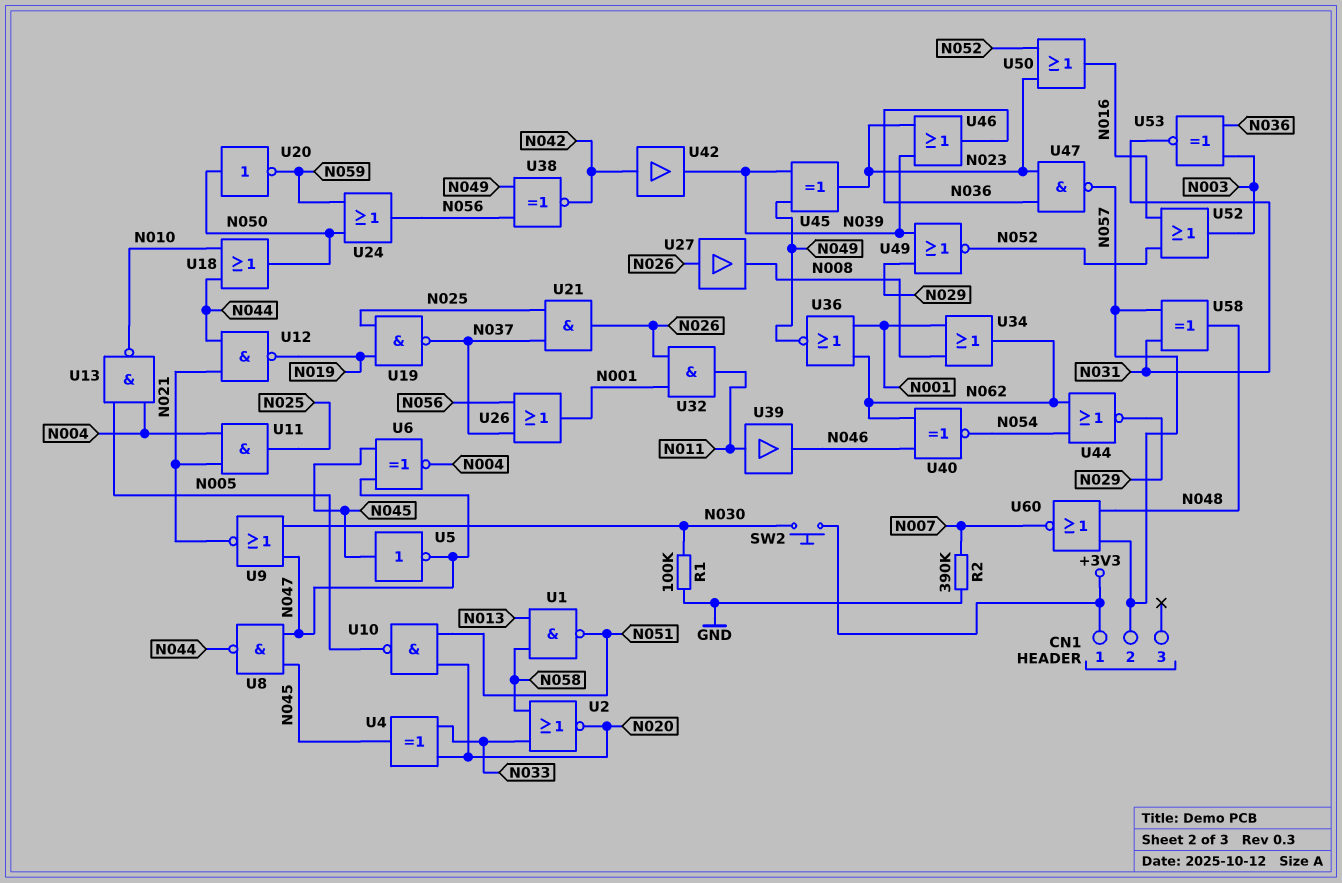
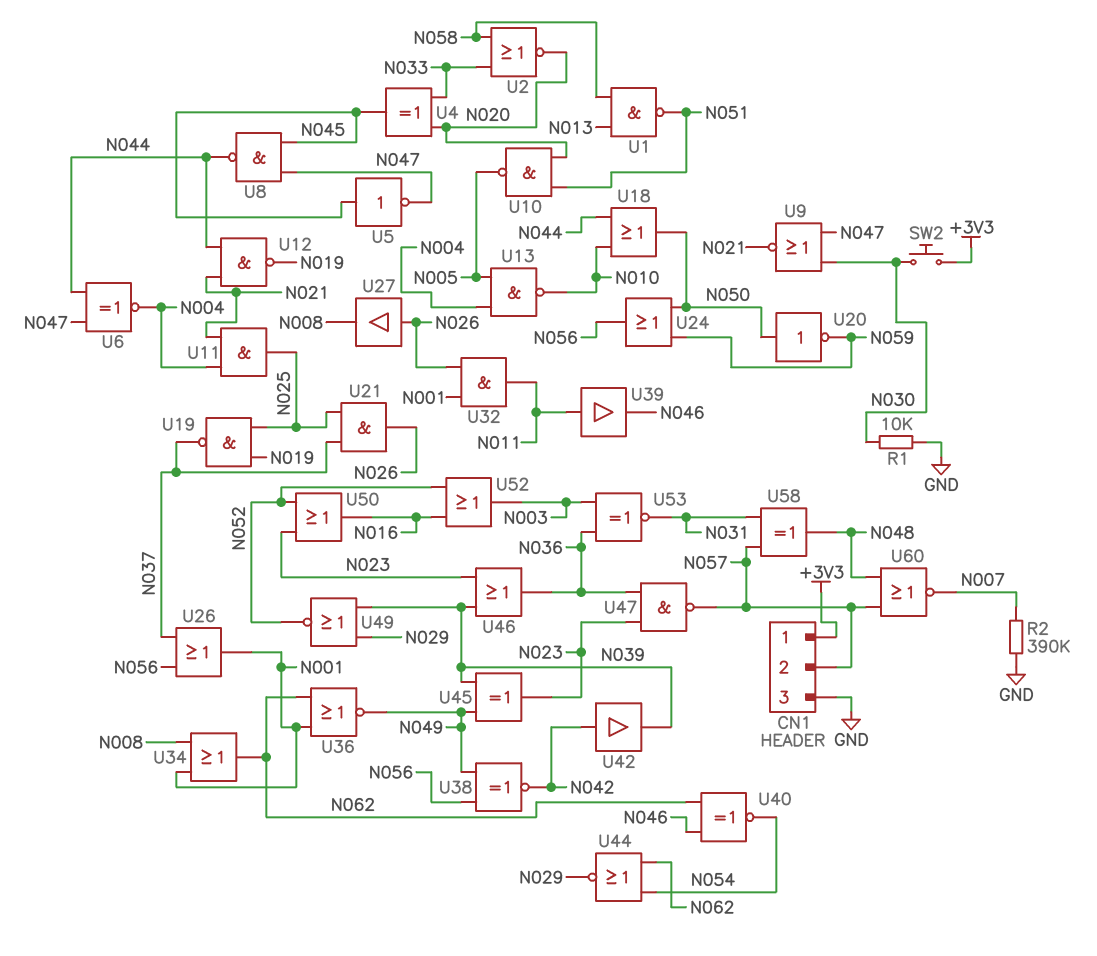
CN1 pin 3: none -> GND
R1: 100k (GND, N030) -> 10k (GND, N030)
U6: XNOR (in N045, in N047, out N004) -> XNOR (in N044, in N047, out N004)

